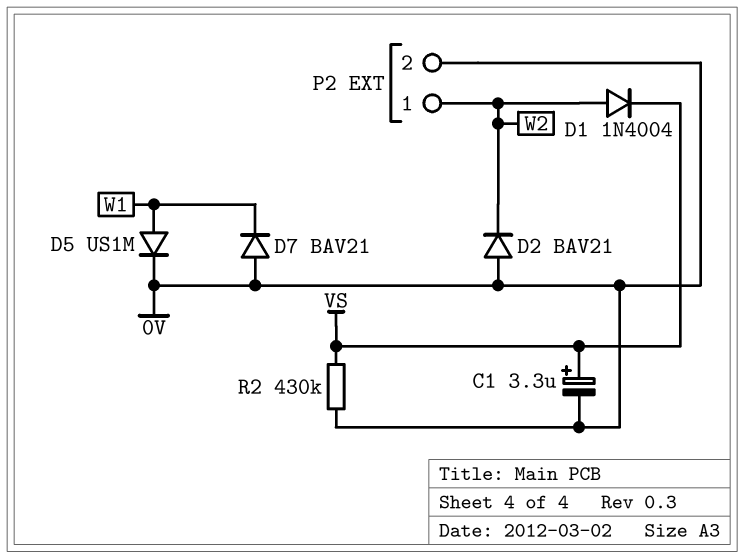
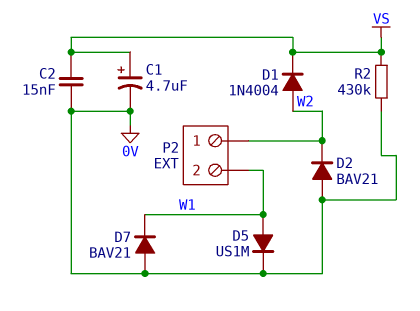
C1: 3.3uF (plus VS, minus 0V) -> 4.7uF (plus VS, minus 0V)
C2: none -> 15nF (0V, VS)
P2 pin 2: 0V -> W1

